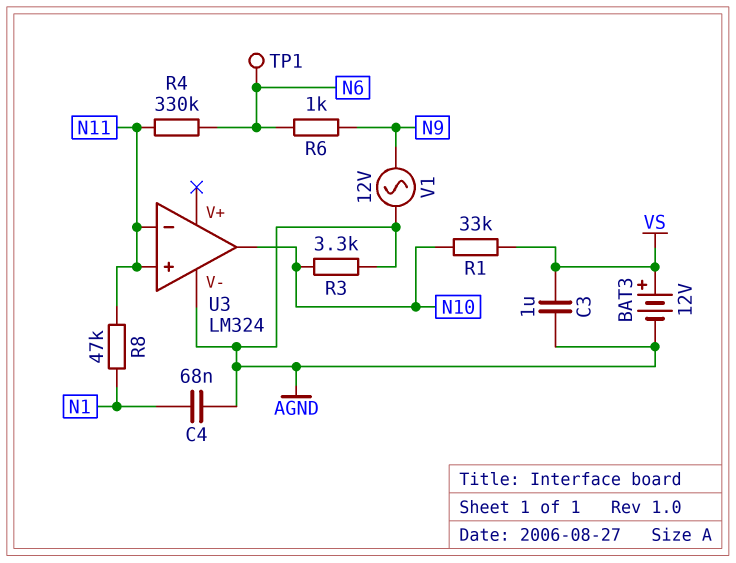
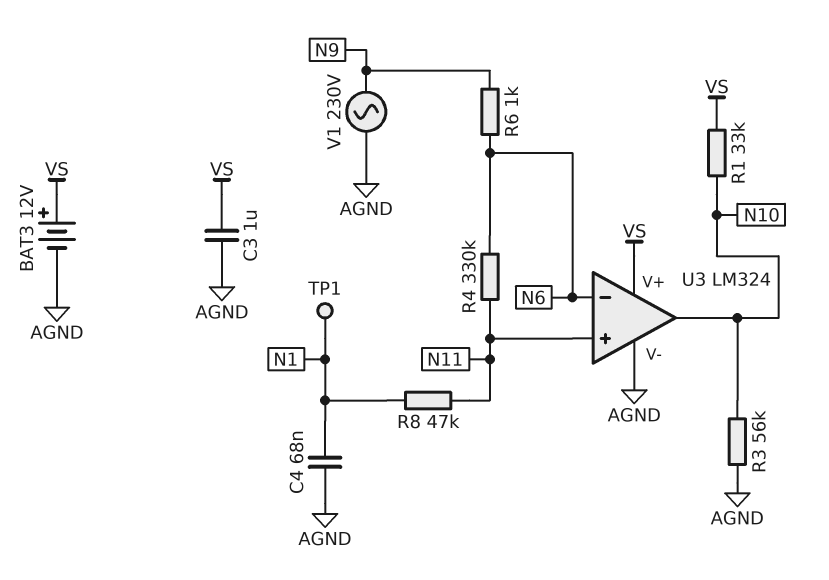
R3: 3.3k (AGND, N10) -> 56k (AGND, N10)
TP1: test point (N6) -> test point (N1)
U3 pin V+: none -> VS
U3 pin in-: N11 -> N6
V1: AC 12V (AGND, N9) -> AC 230V (AGND, N9)

